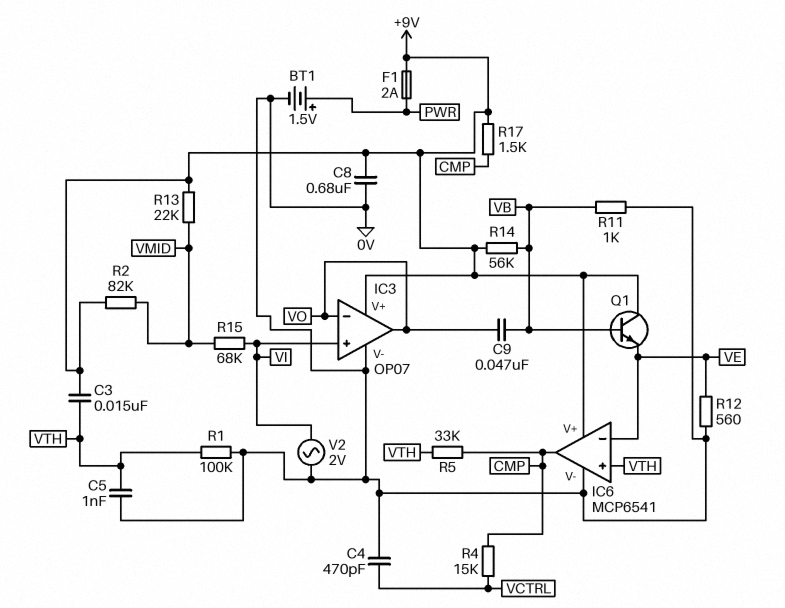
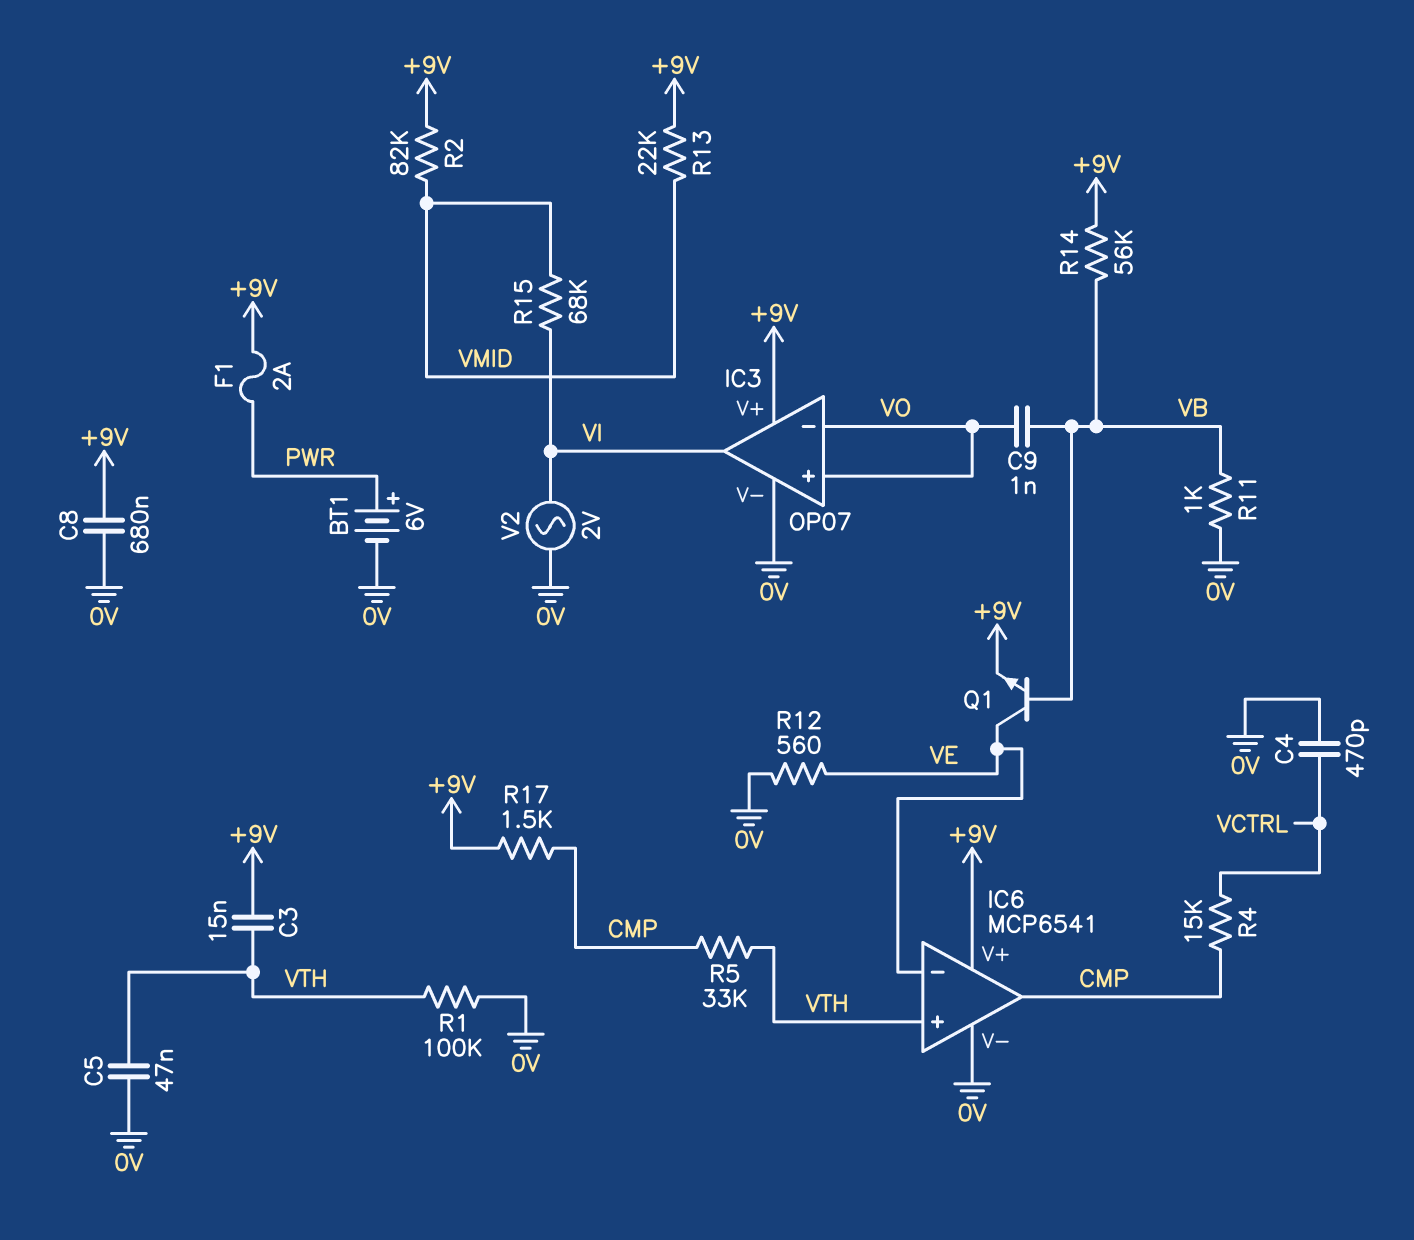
BT1: 1.5V (plus PWR, minus 0V) -> 6V (plus PWR, minus 0V)
C5: 1nF (0V, VTH) -> 47nF (0V, VTH)
C9: 47nF (VB, VO) -> 1nF (VB, VO)
IC3 pin in+: VI -> VO
IC3 pin out: VO -> VI
Q1: NPN (B VB, C +9V, E VE) -> NPN (B VB, C VE, E +9V)

